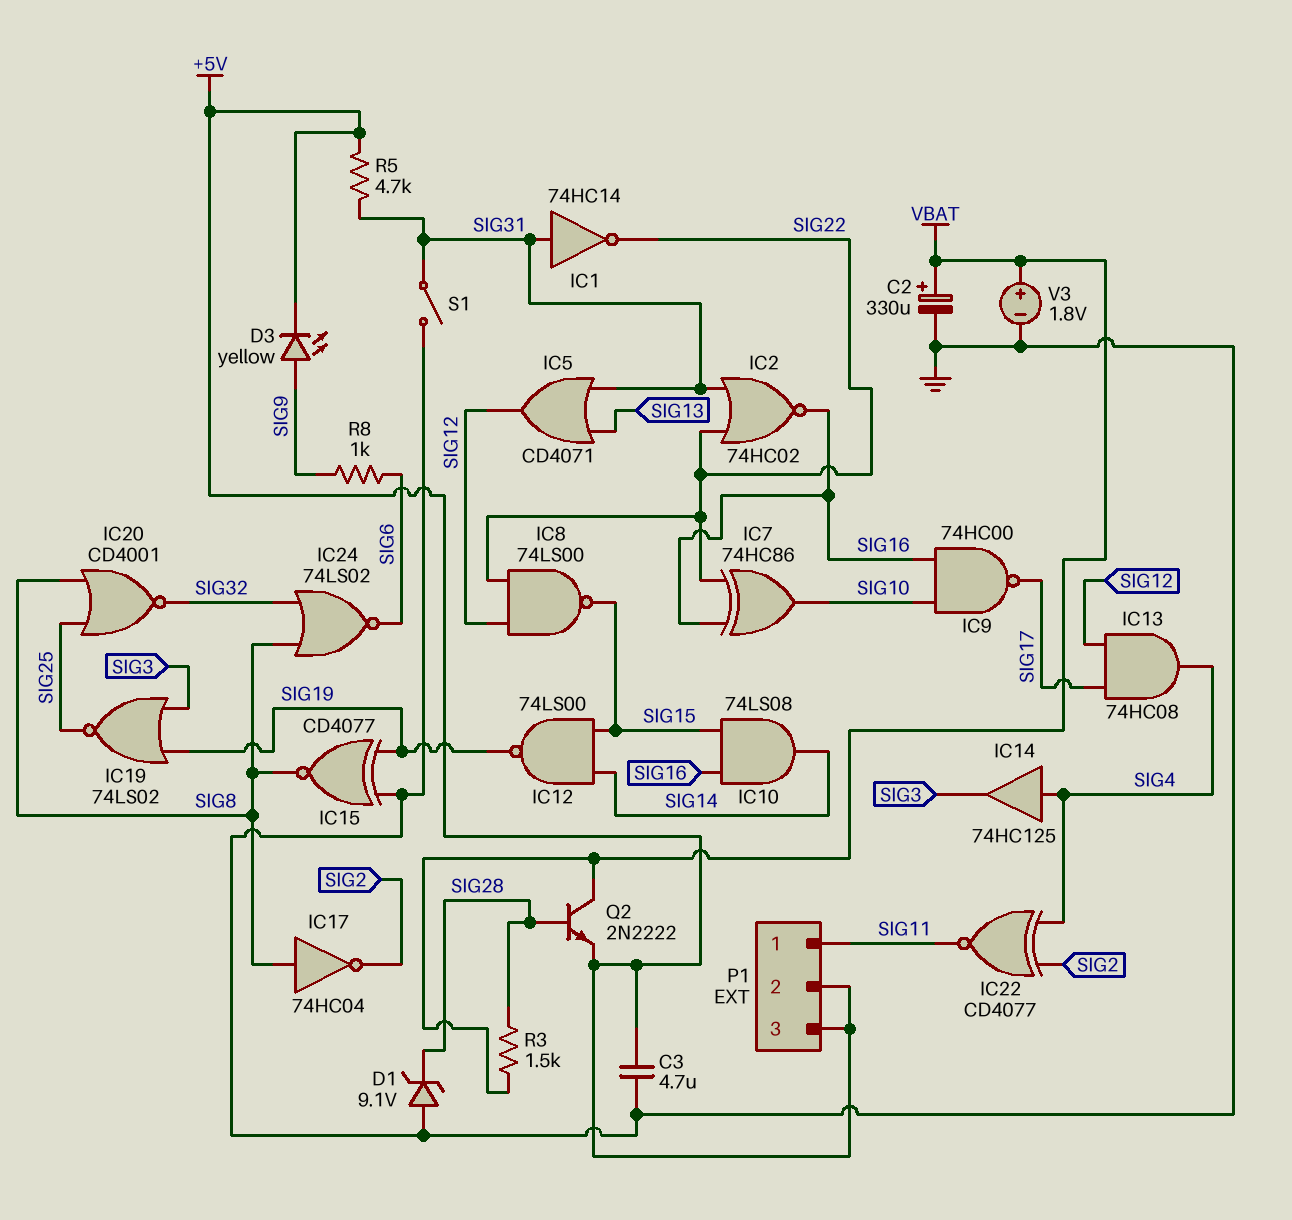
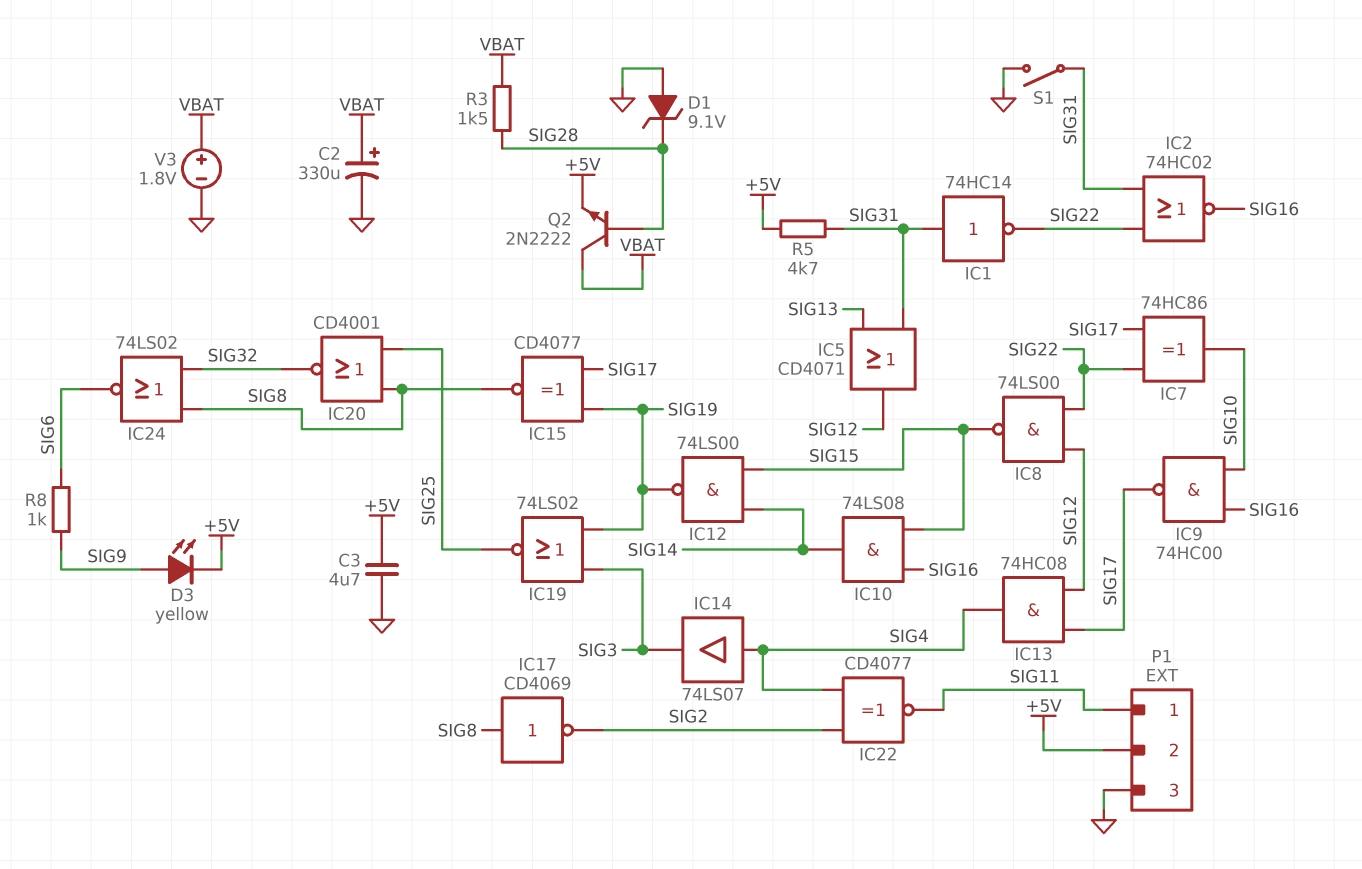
IC7: XOR 74HC86 (in SIG16, in SIG22, out SIG10) -> XOR 74HC86 (in SIG17, in SIG22, out SIG10)
IC14: buffer 74HC125 (in SIG4, out SIG3) -> buffer 74LS07 (in SIG4, out SIG3)
IC15: XNOR CD4077 (in GND, in SIG19, out SIG8) -> XNOR CD4077 (in SIG17, in SIG19, out SIG8)
IC17: NOT 74HC04 (in SIG8, out SIG2) -> NOT CD4069 (in SIG8, out SIG2)
P1 pin 3: +5V -> GND

